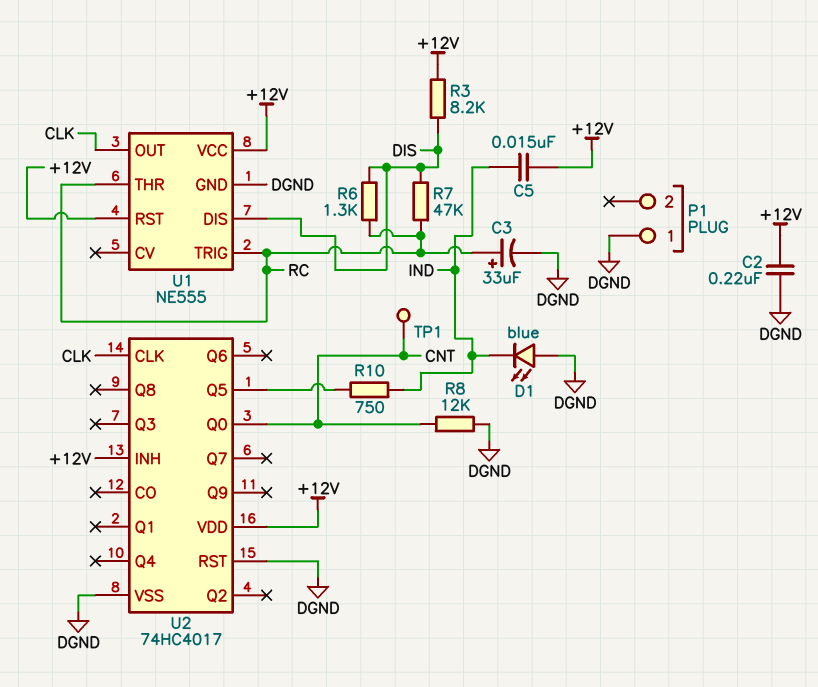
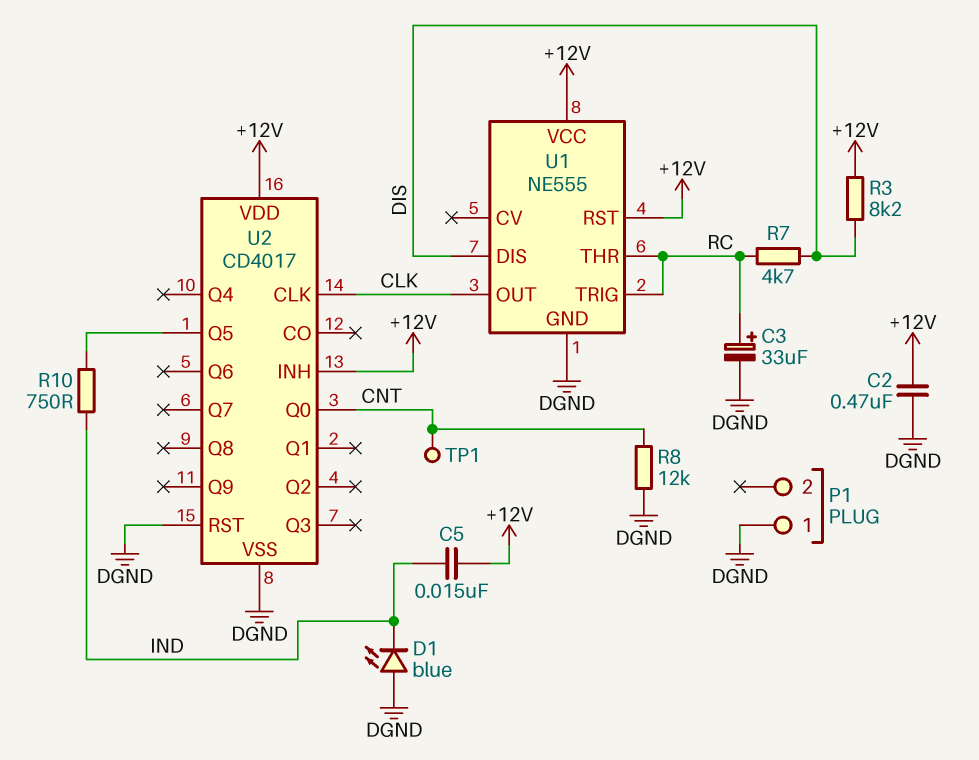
C2: 220nF (+12V, DGND) -> 470nF (+12V, DGND)
R6: 1.3k (DIS, RC) -> none
R7: 47k (DIS, RC) -> 4.7k (DIS, RC)
U2: 74HC4017 -> CD4017

